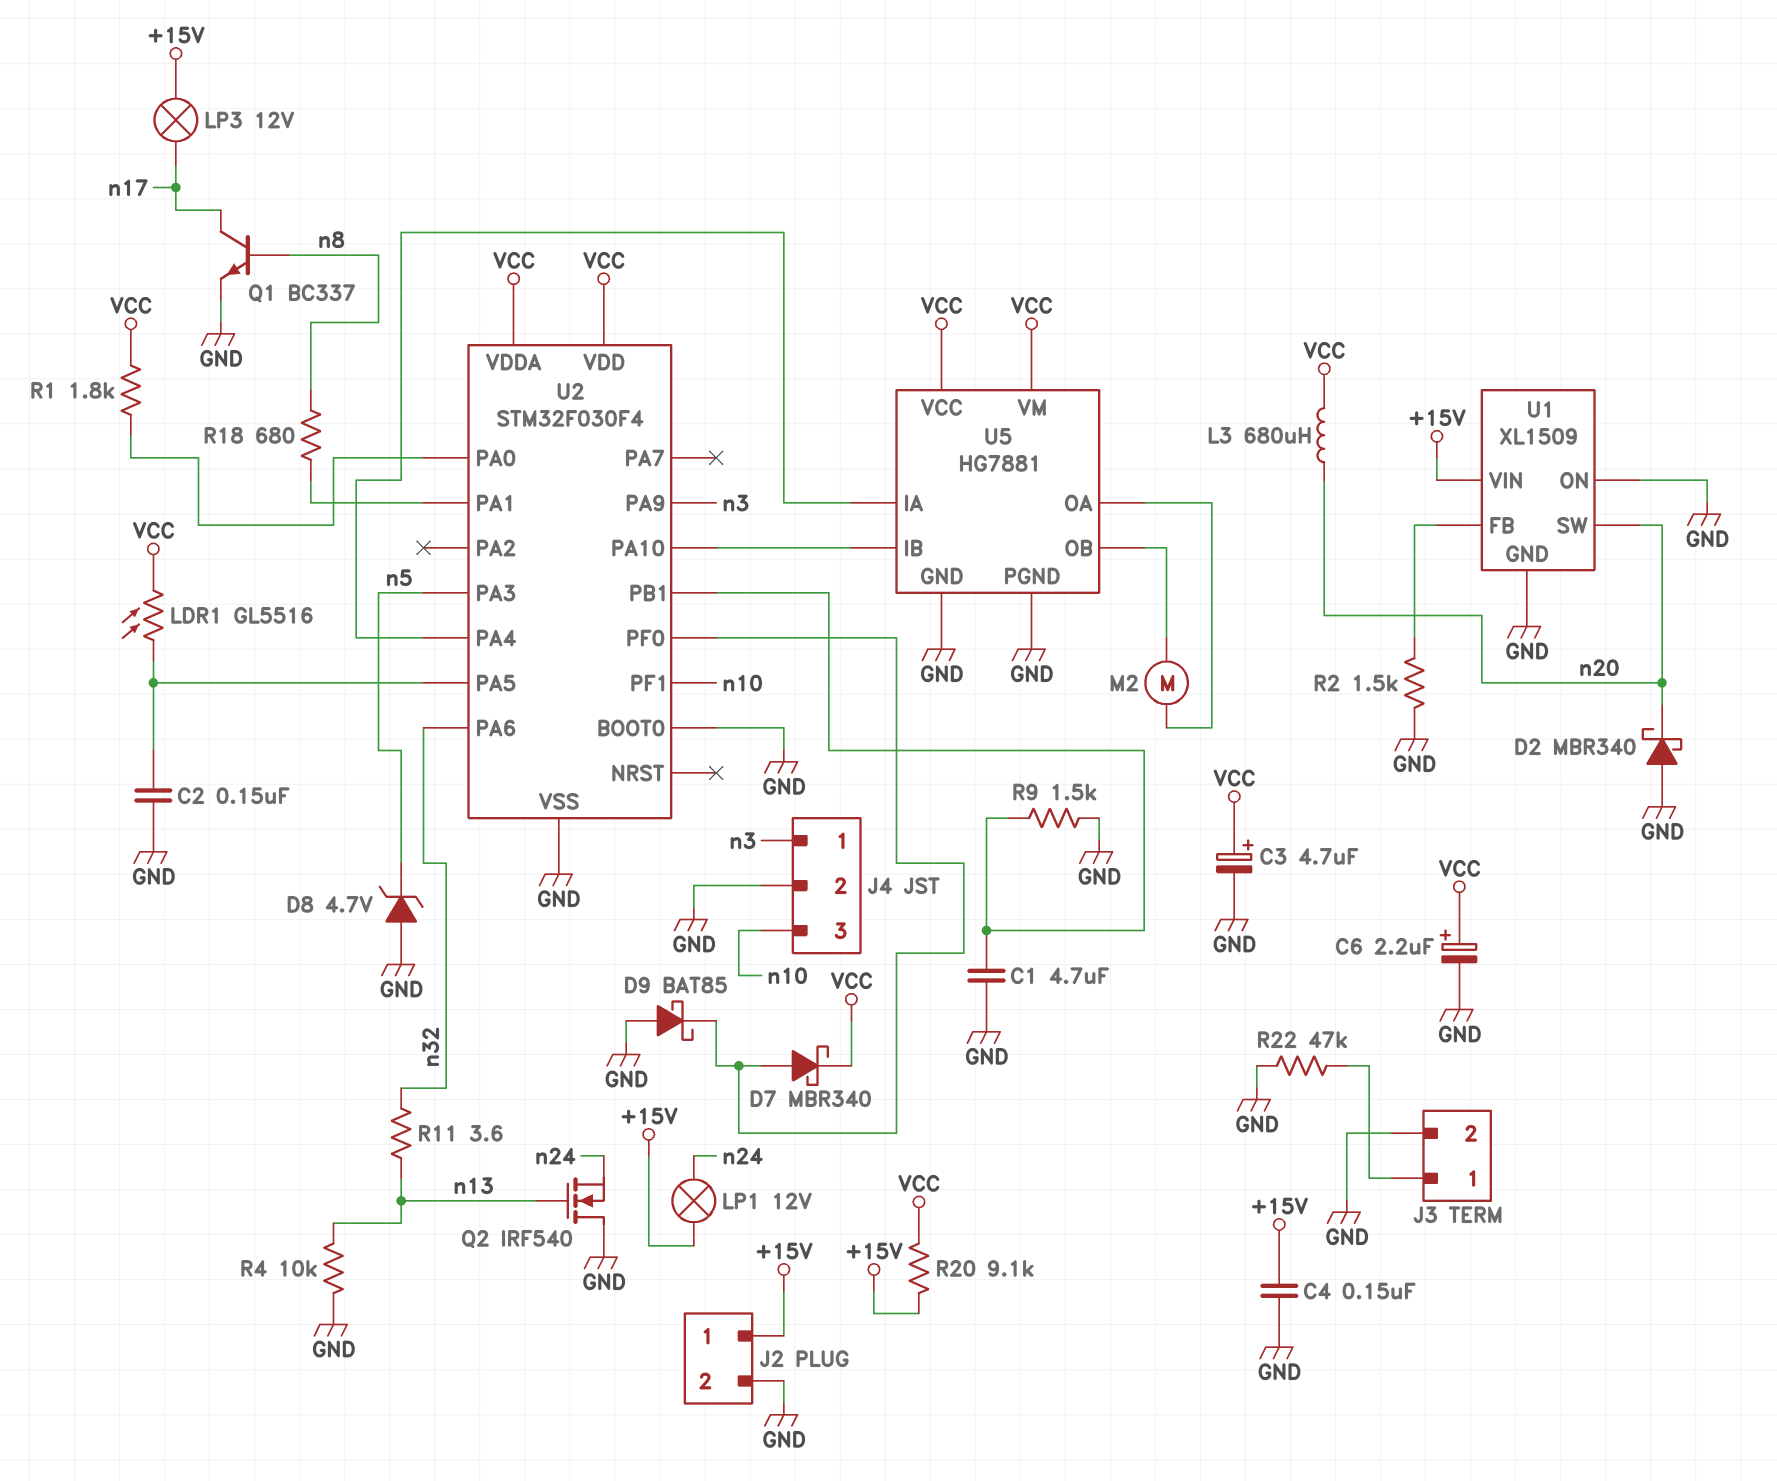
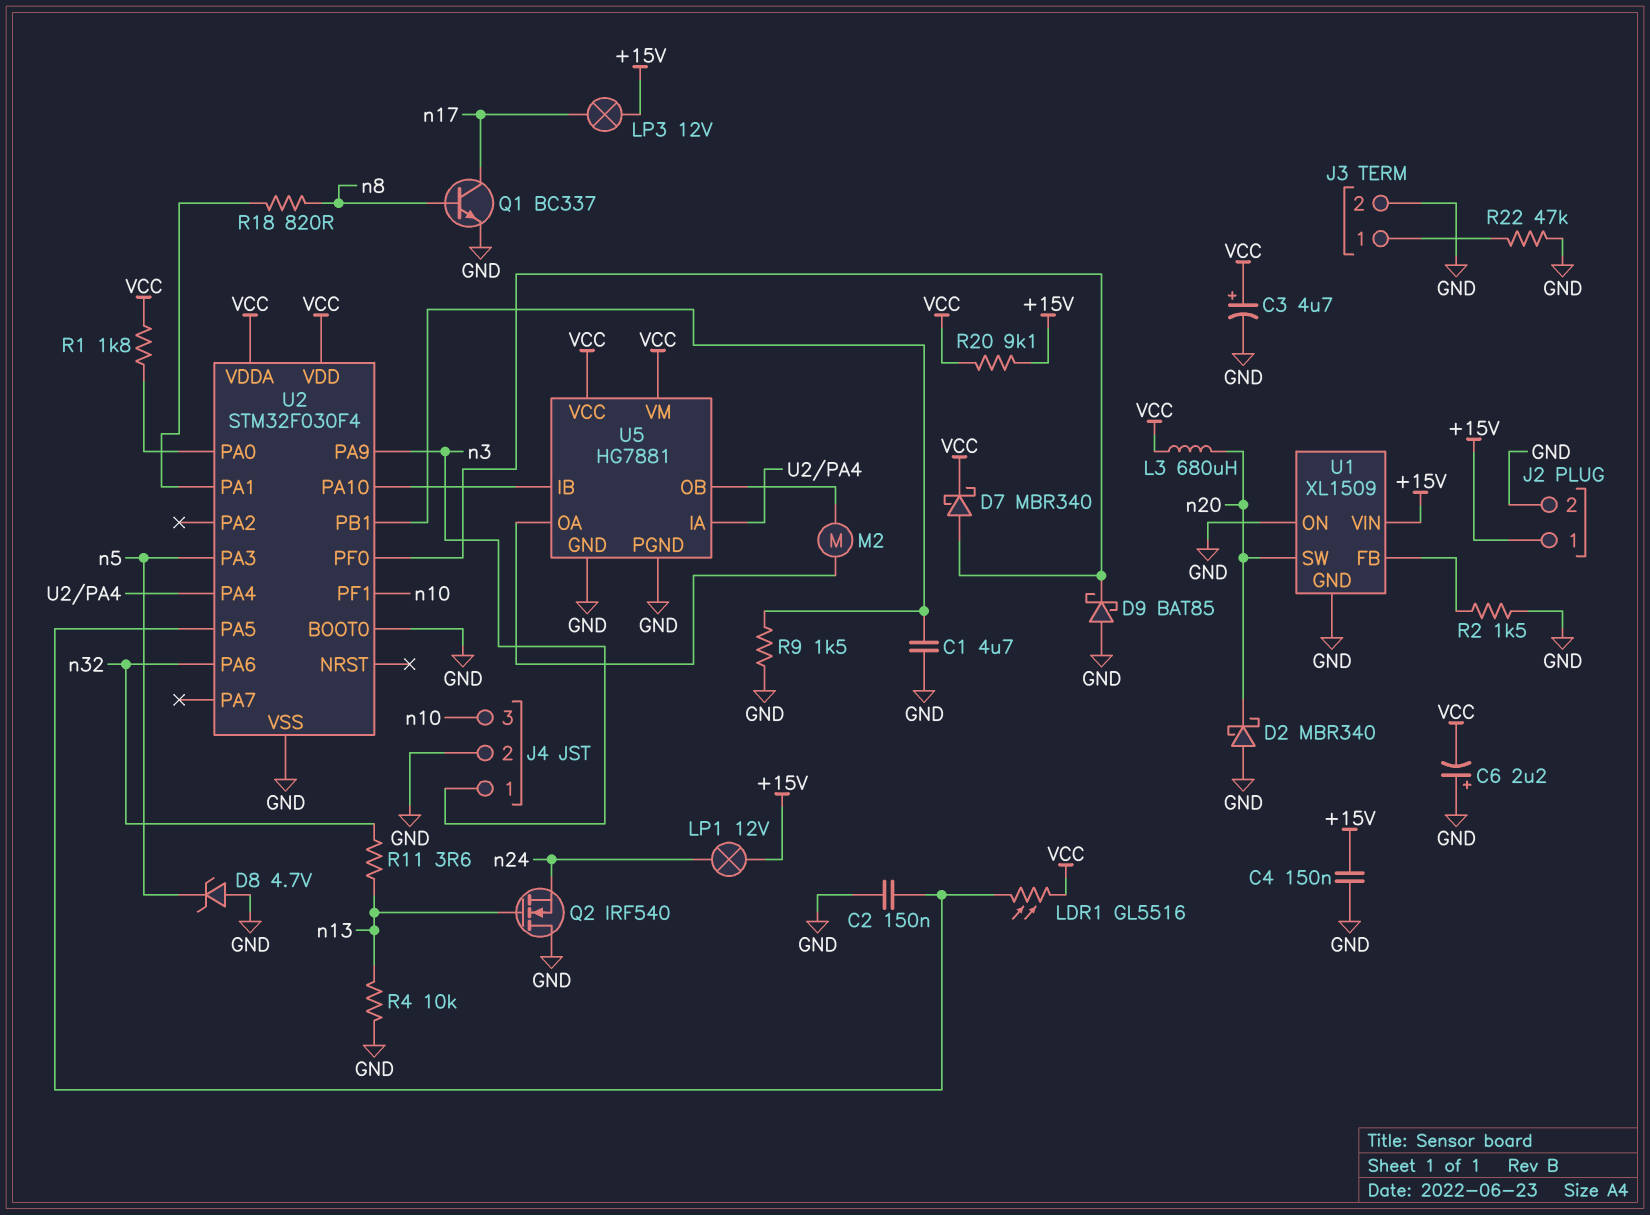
C6: 2.2uF (plus VCC, minus GND) -> 2.2uF (plus GND, minus VCC)
R18: 680 (U2/PA1, n8) -> 820 (U2/PA1, n8)

